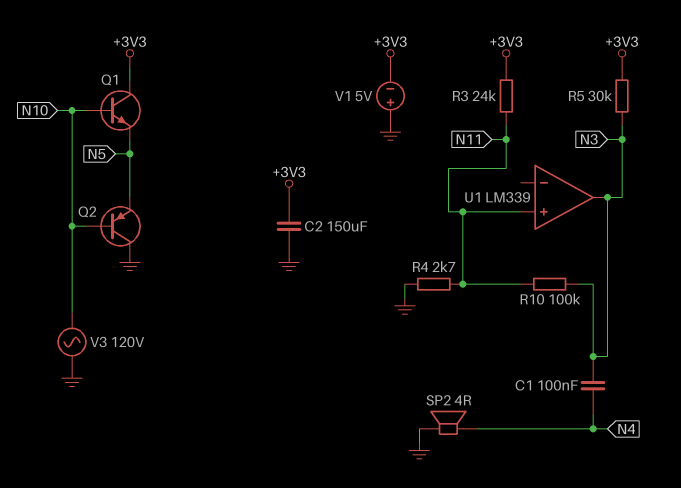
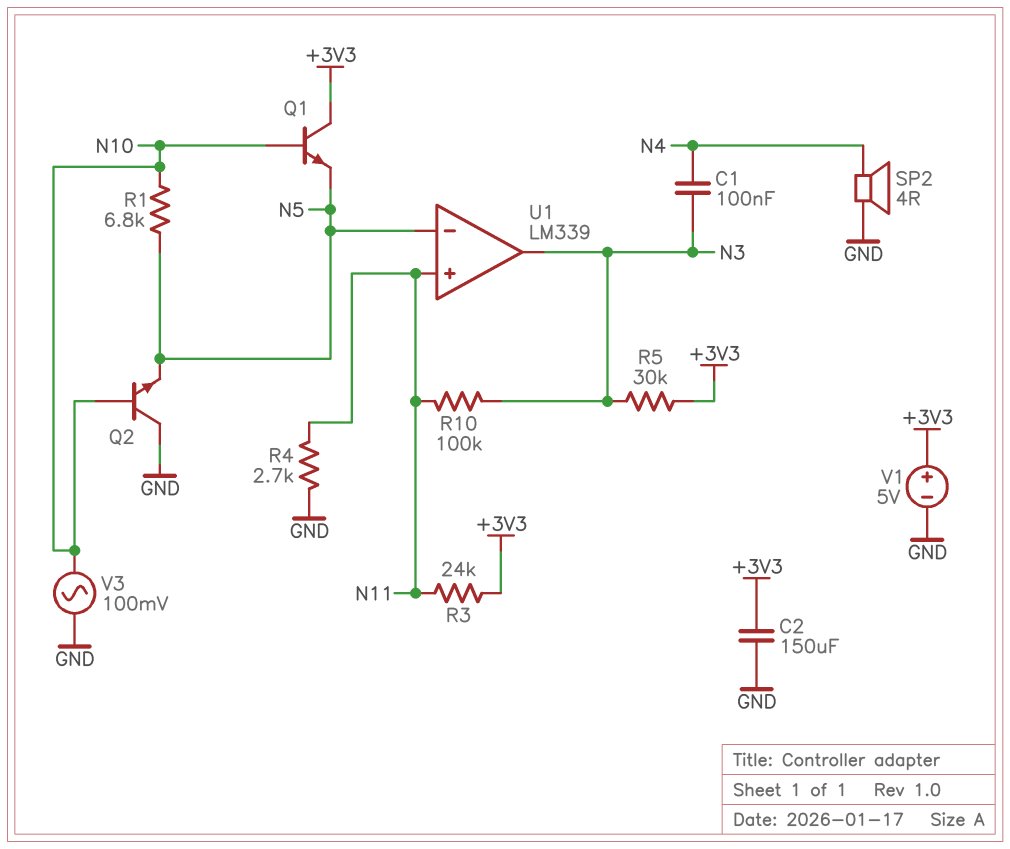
Q2: PNP (B N10, C GND, E N5) -> NPN (B N10, C GND, E N5)
R1: none -> 6.8k (N5, N10)
U1 pin in-: none -> N5
V1: 5V (plus GND, minus +3V3) -> 5V (plus +3V3, minus GND)
V3: AC 120V (GND, N10) -> AC 100mV (GND, N10)

